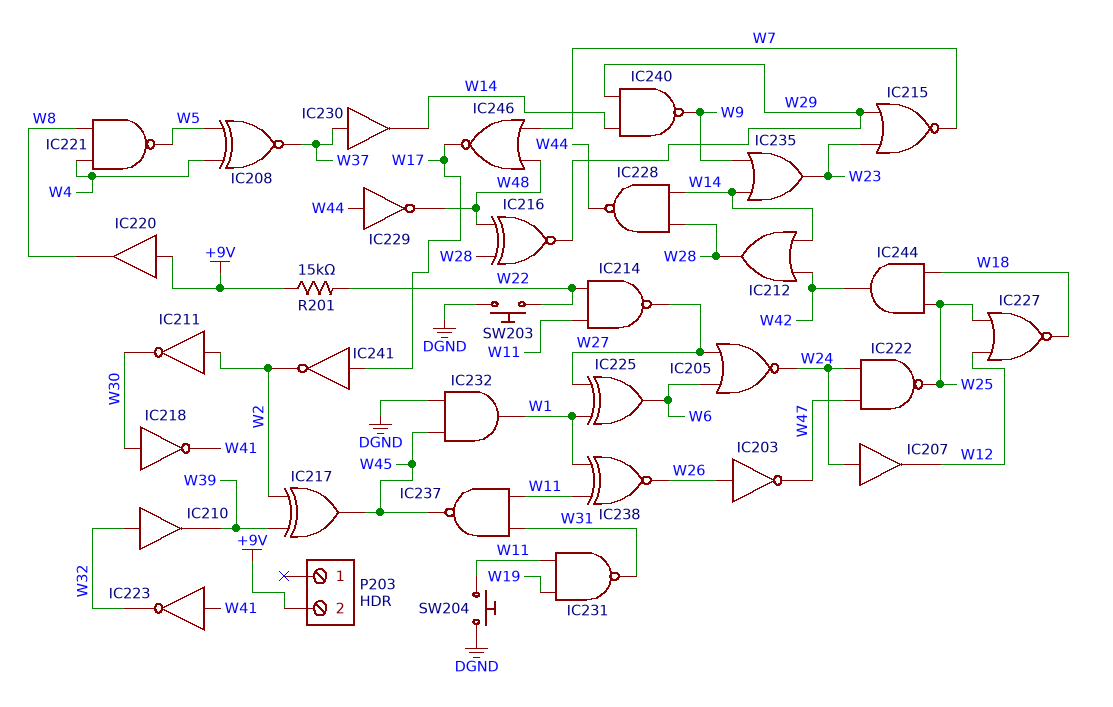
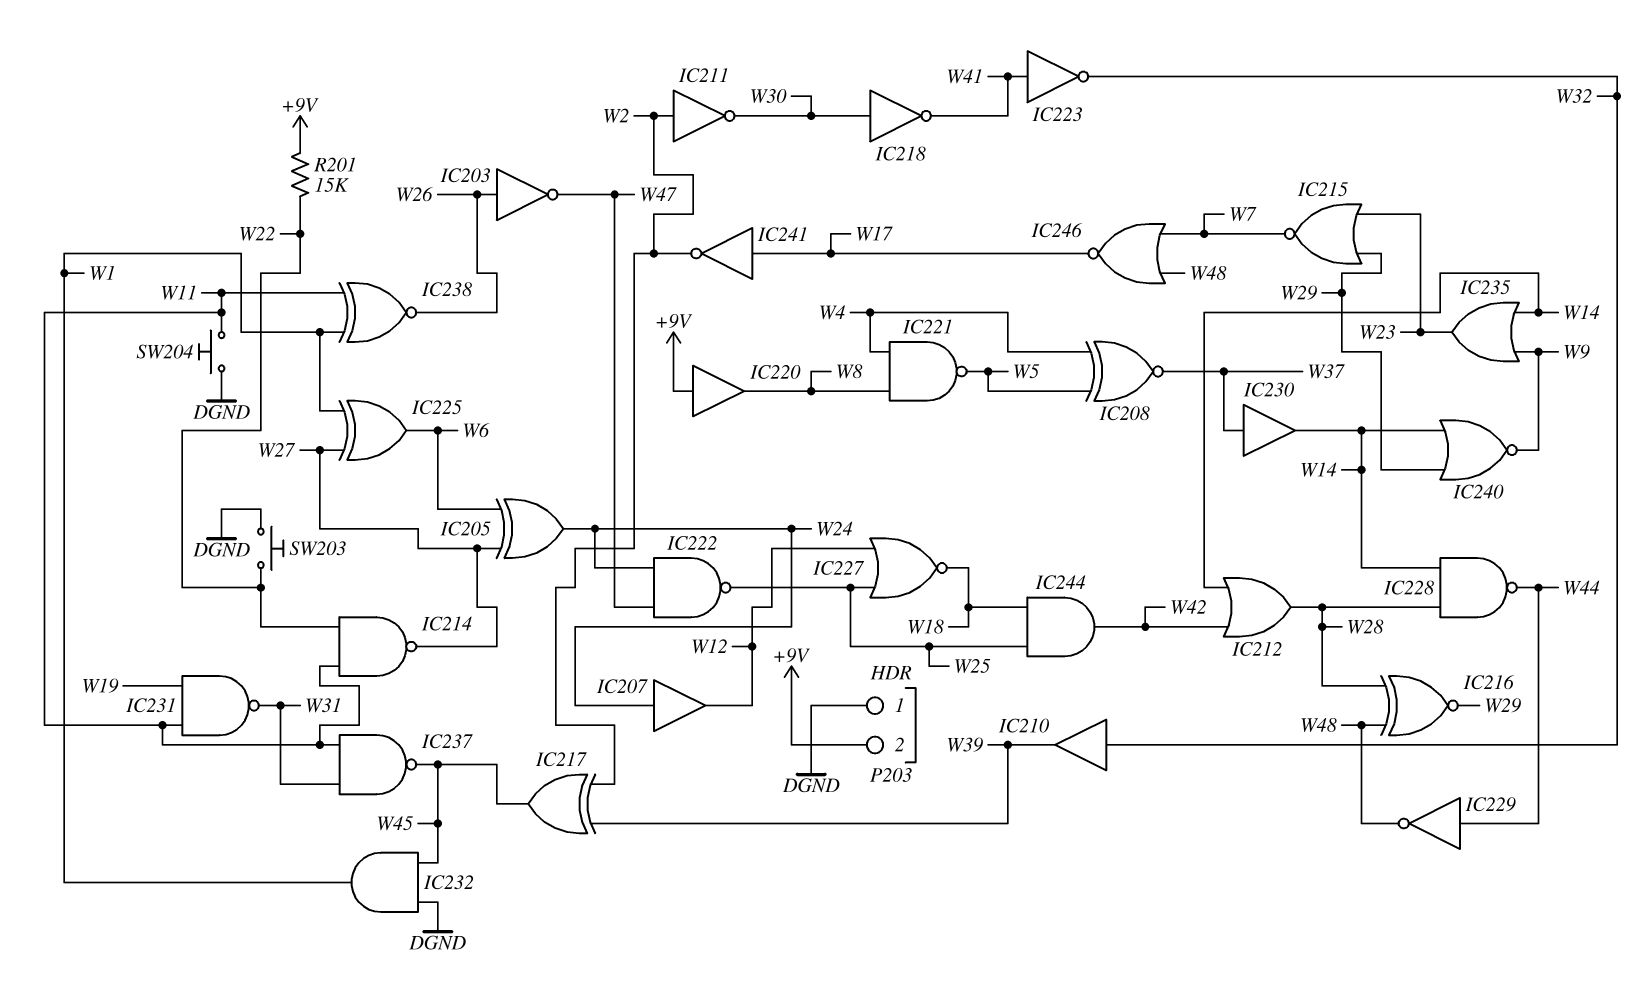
IC205: NOR (in W6, in W27, out W24) -> XOR (in W6, in W27, out W24)
IC240: NAND (in W14, in W29, out W9) -> NOR (in W14, in W29, out W9)
P203 pin 1: none -> DGND

